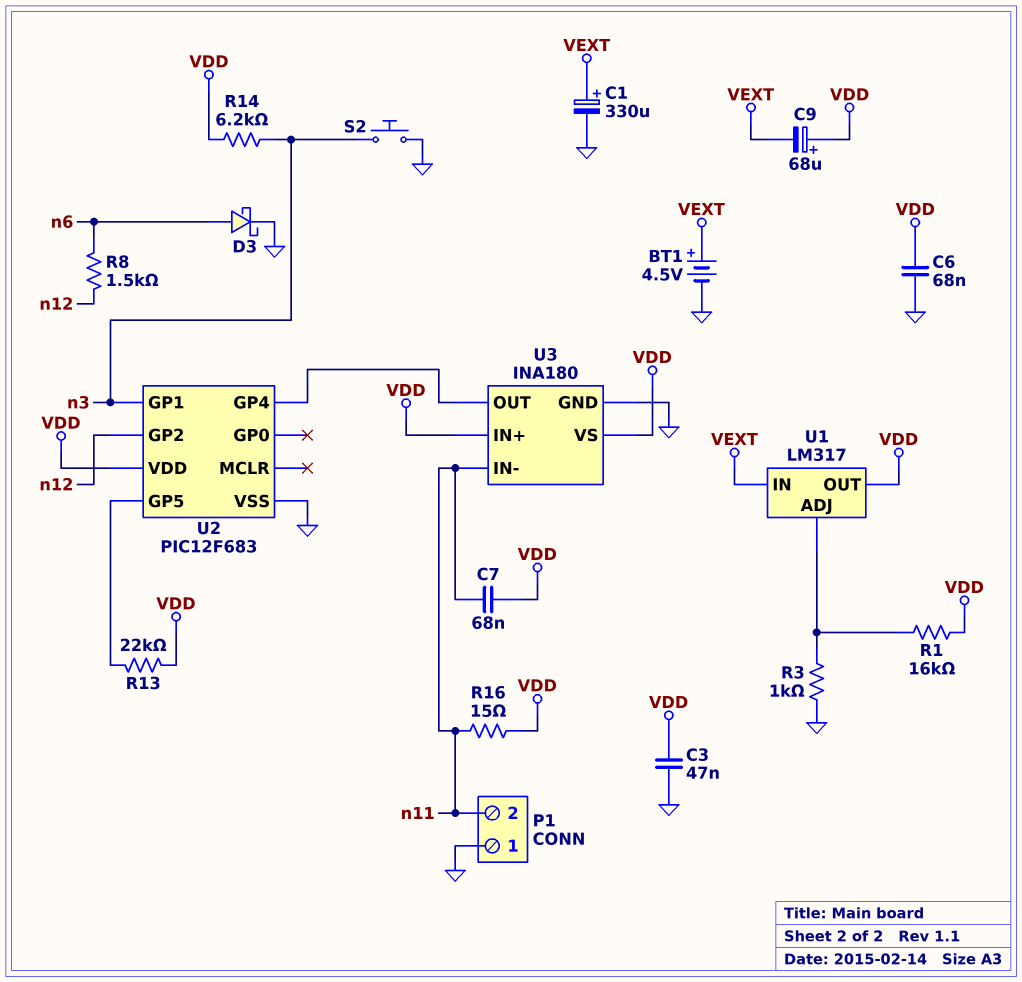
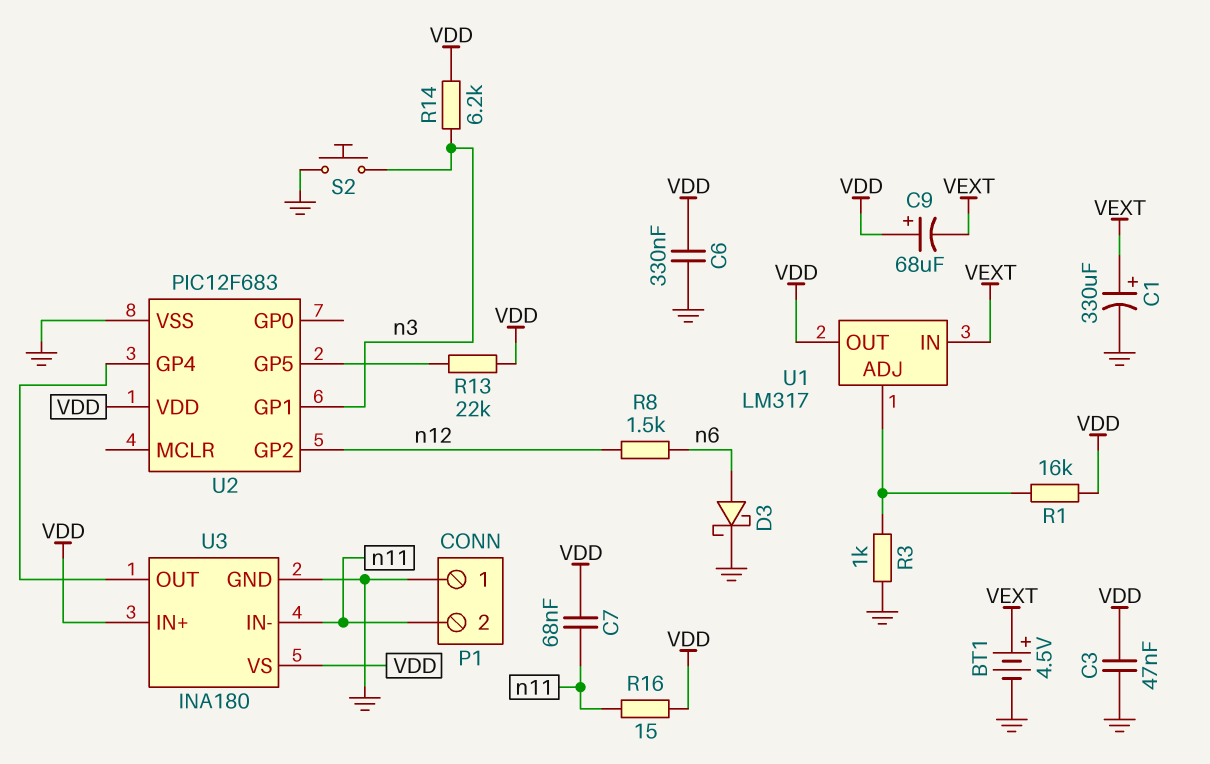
C6: 68nF (GND, VDD) -> 330nF (GND, VDD)

